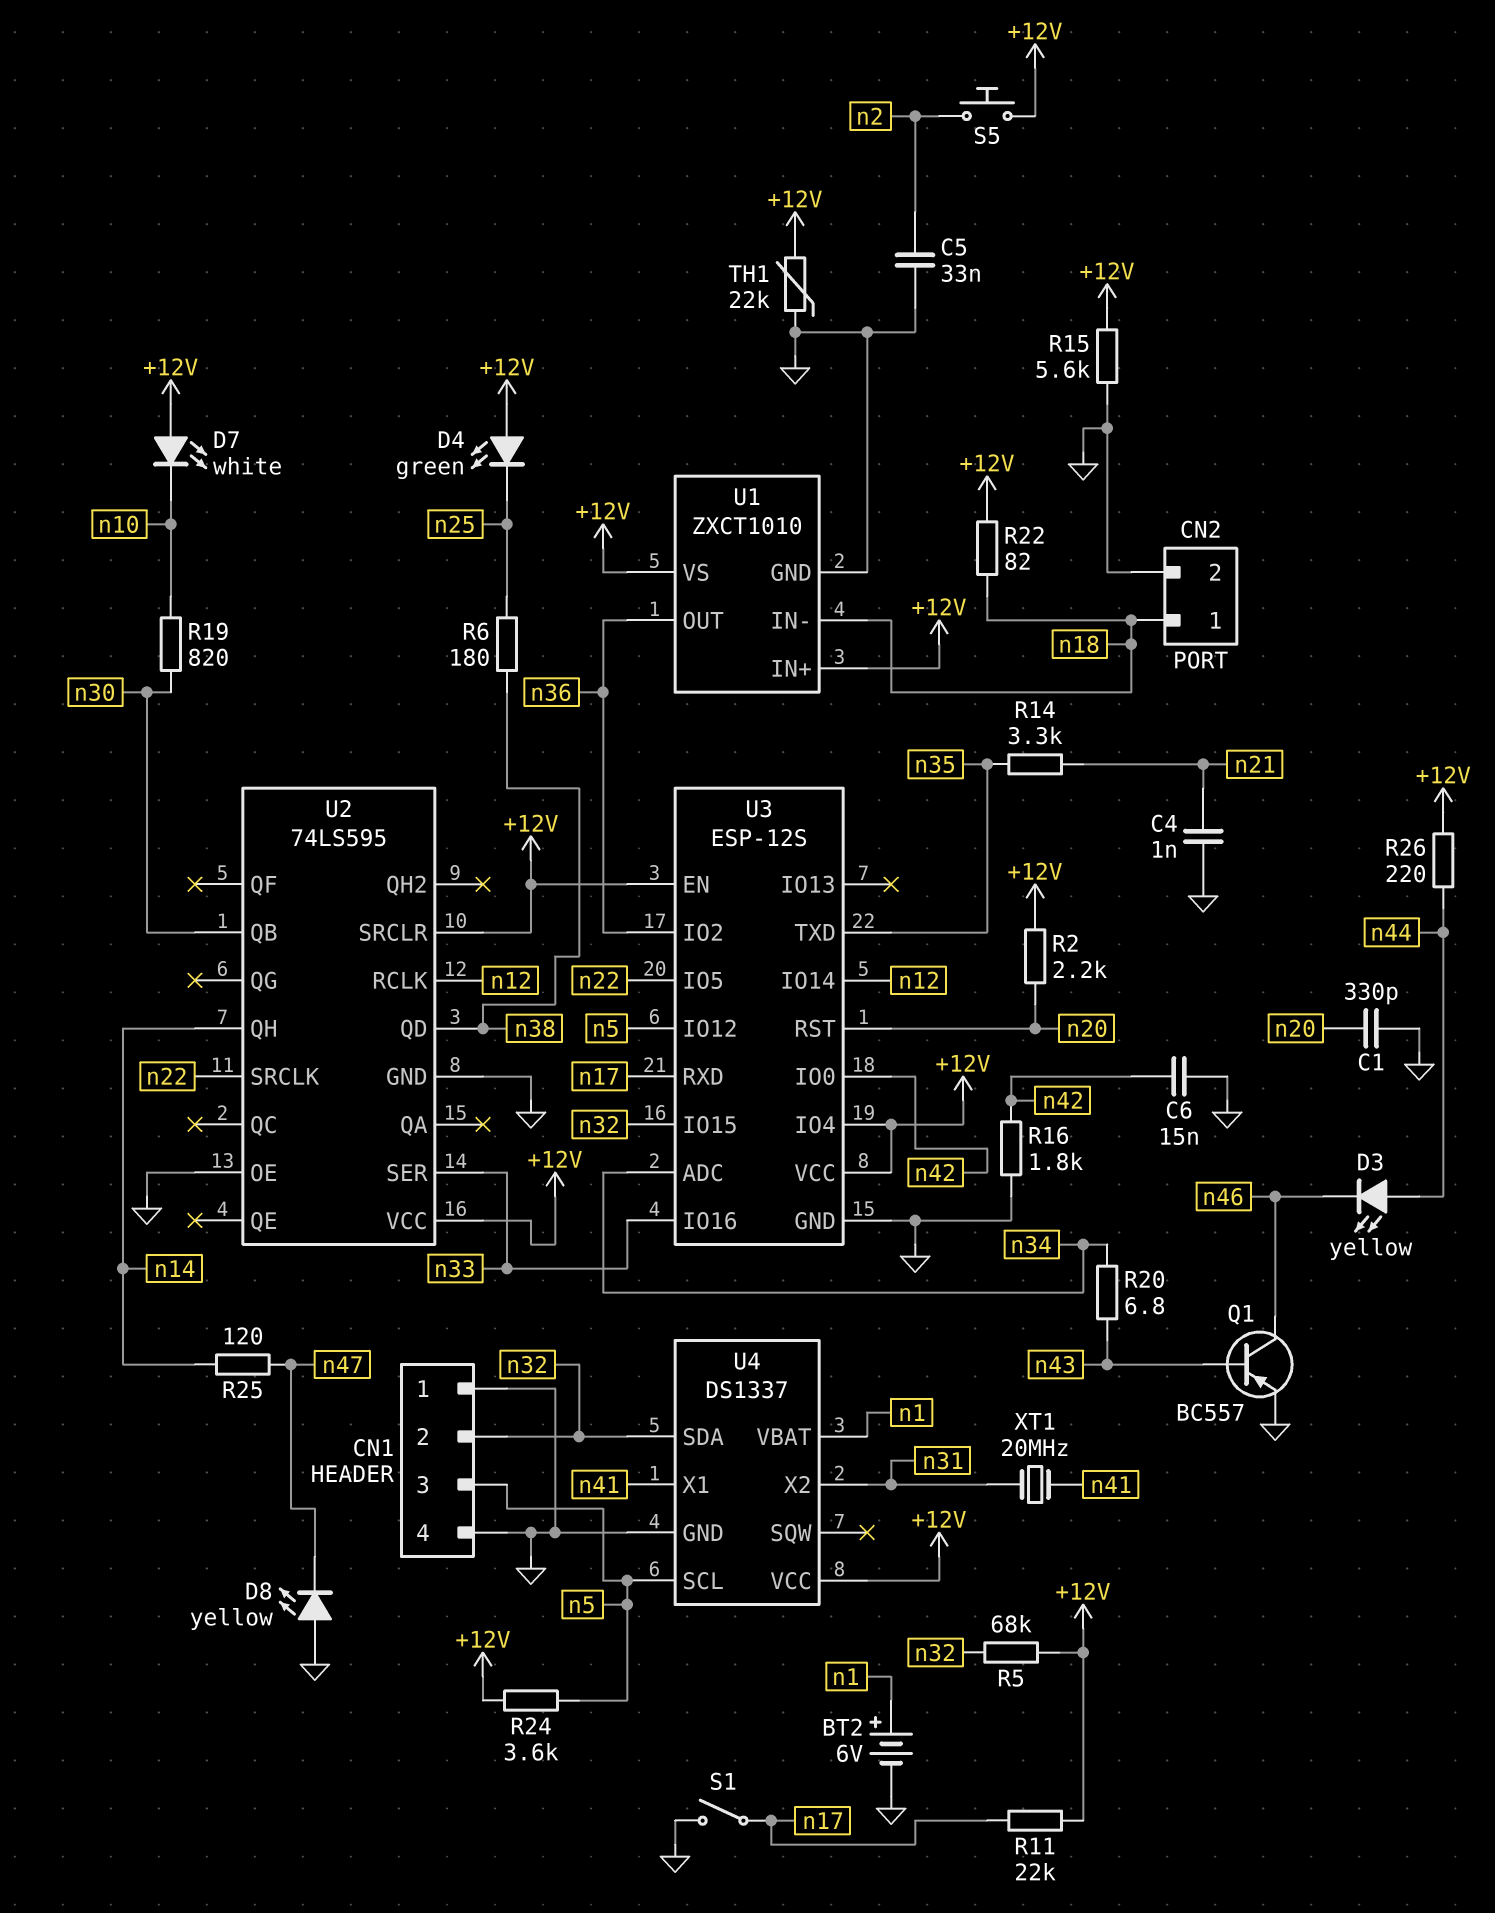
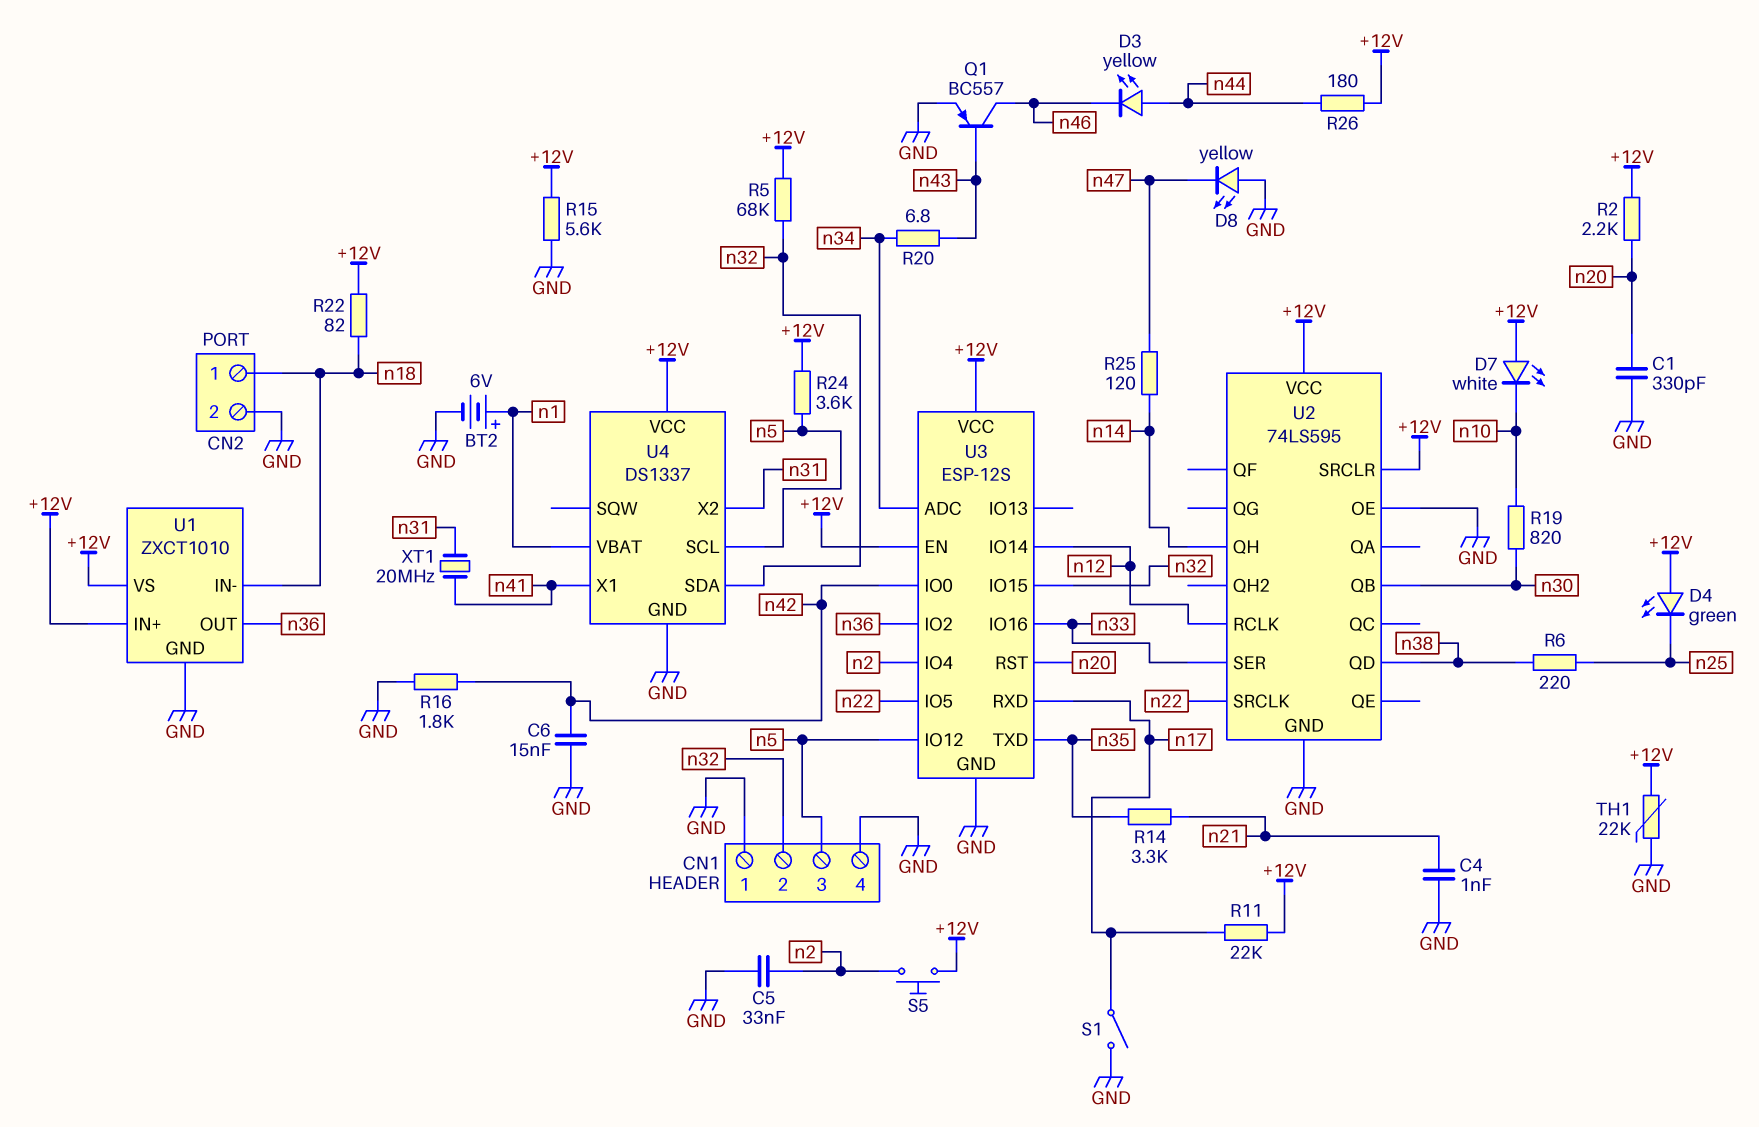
R6: 180 (n25, n38) -> 220 (n25, n38)
R26: 220 (+12V, n44) -> 180 (+12V, n44)
U3 pin IO4: +12V -> n2

